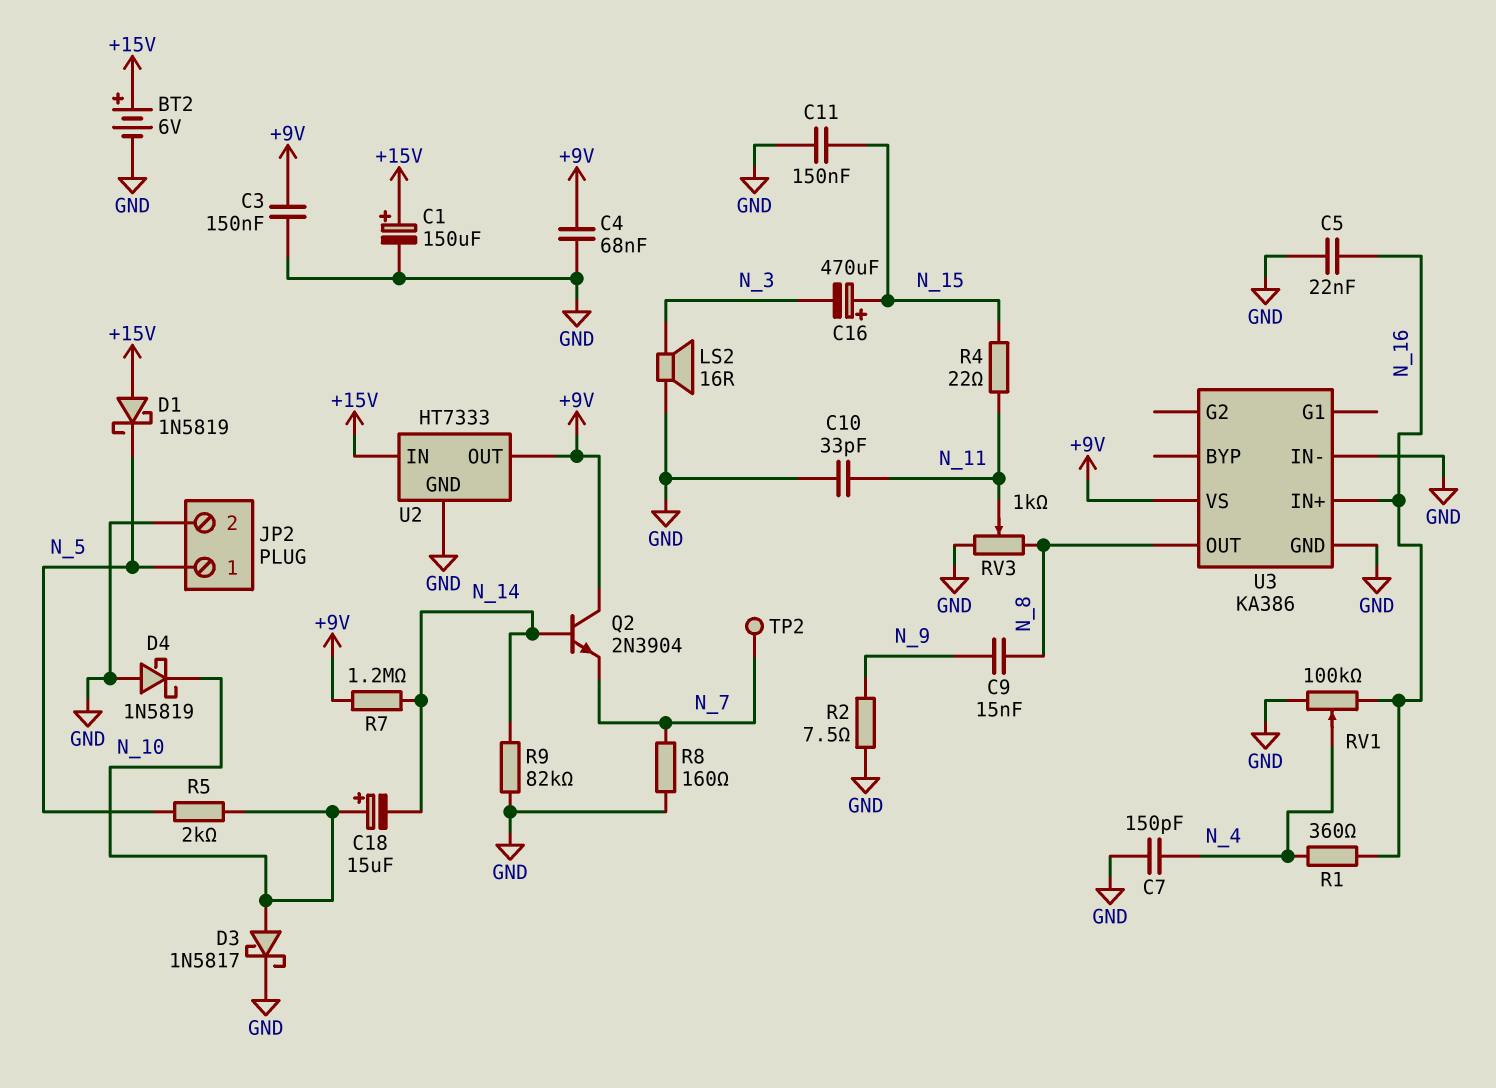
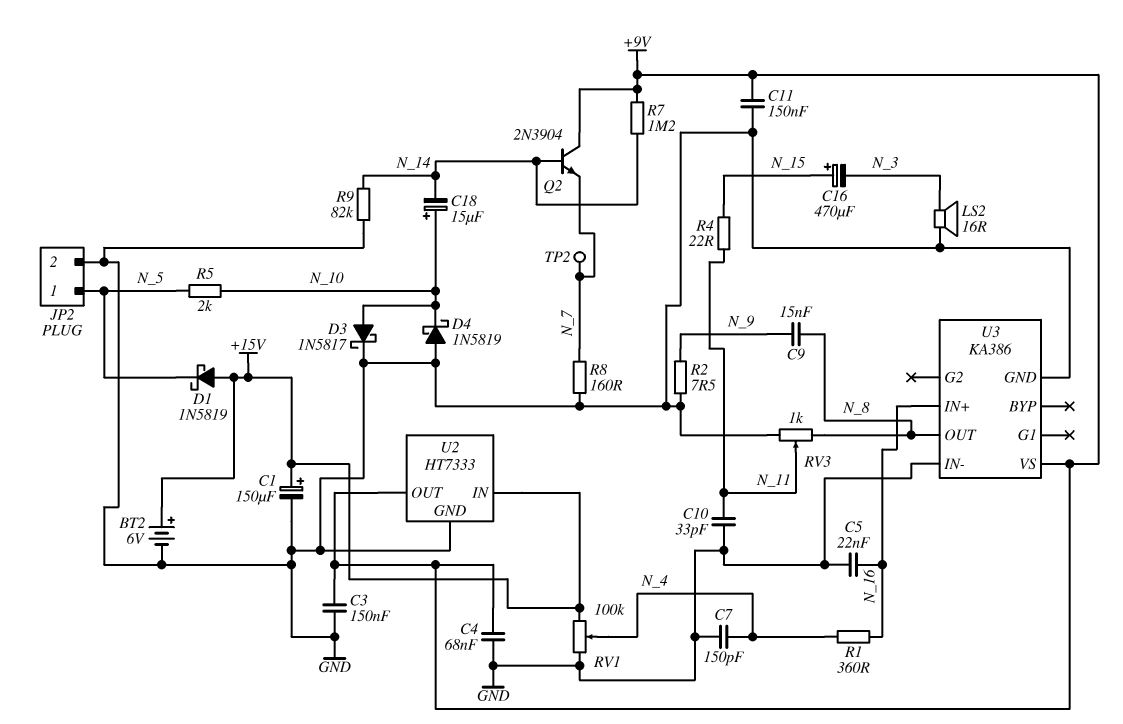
C11: 150nF (GND, N_15) -> 150nF (+9V, GND)
RV1: 100k (GND, N_16, wiper N_4) -> 100k (+15V, GND, wiper N_4)

